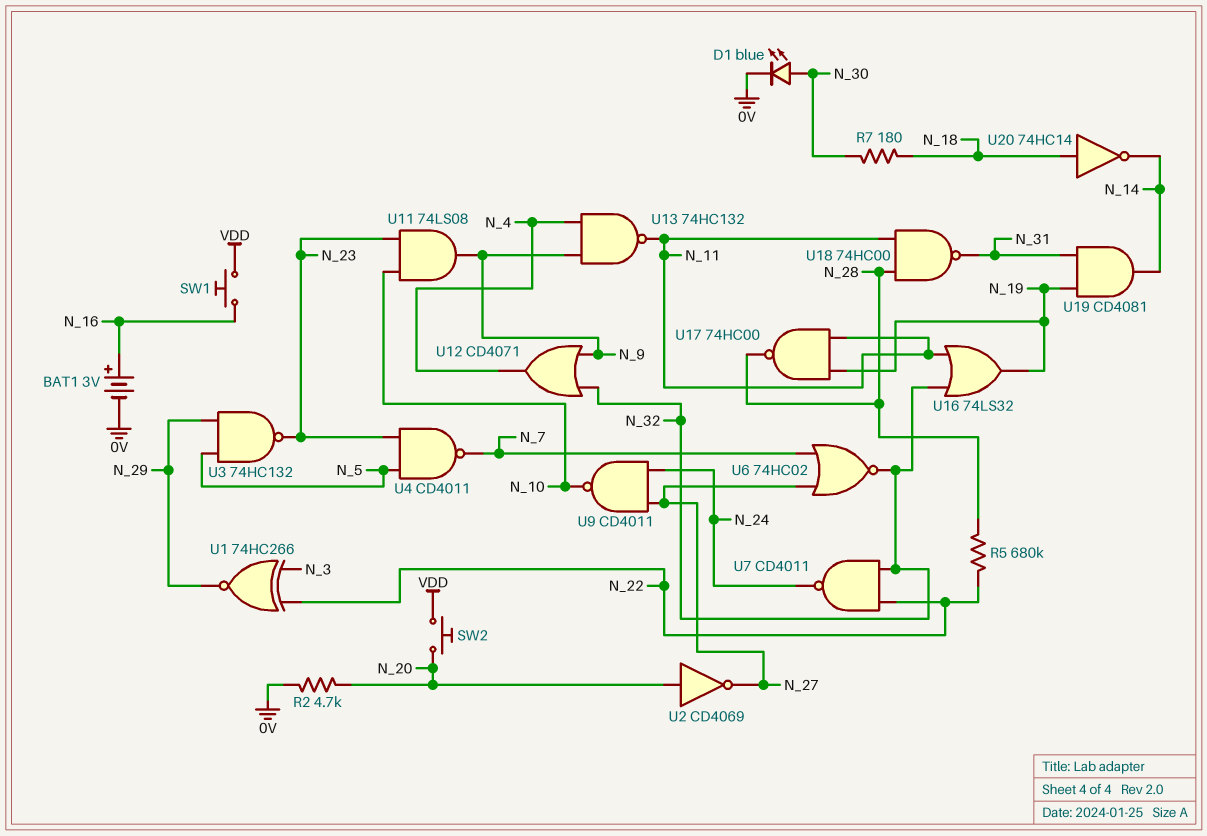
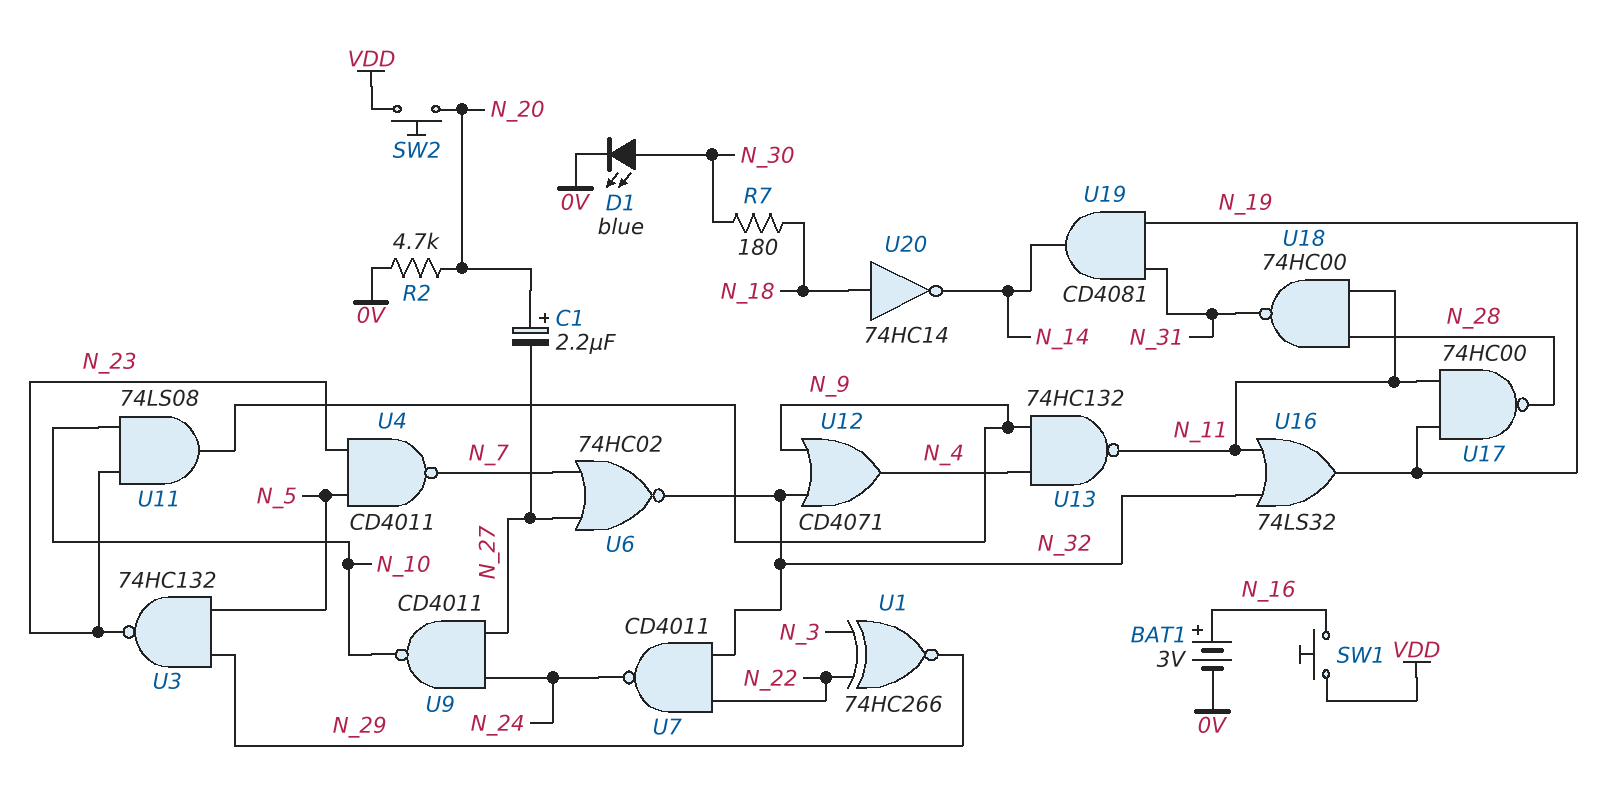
C1: none -> 2.2uF (plus N_20, minus N_27)
R5: 680k (N_22, N_28) -> none
U2: NOT CD4069 (in N_20, out N_27) -> none

